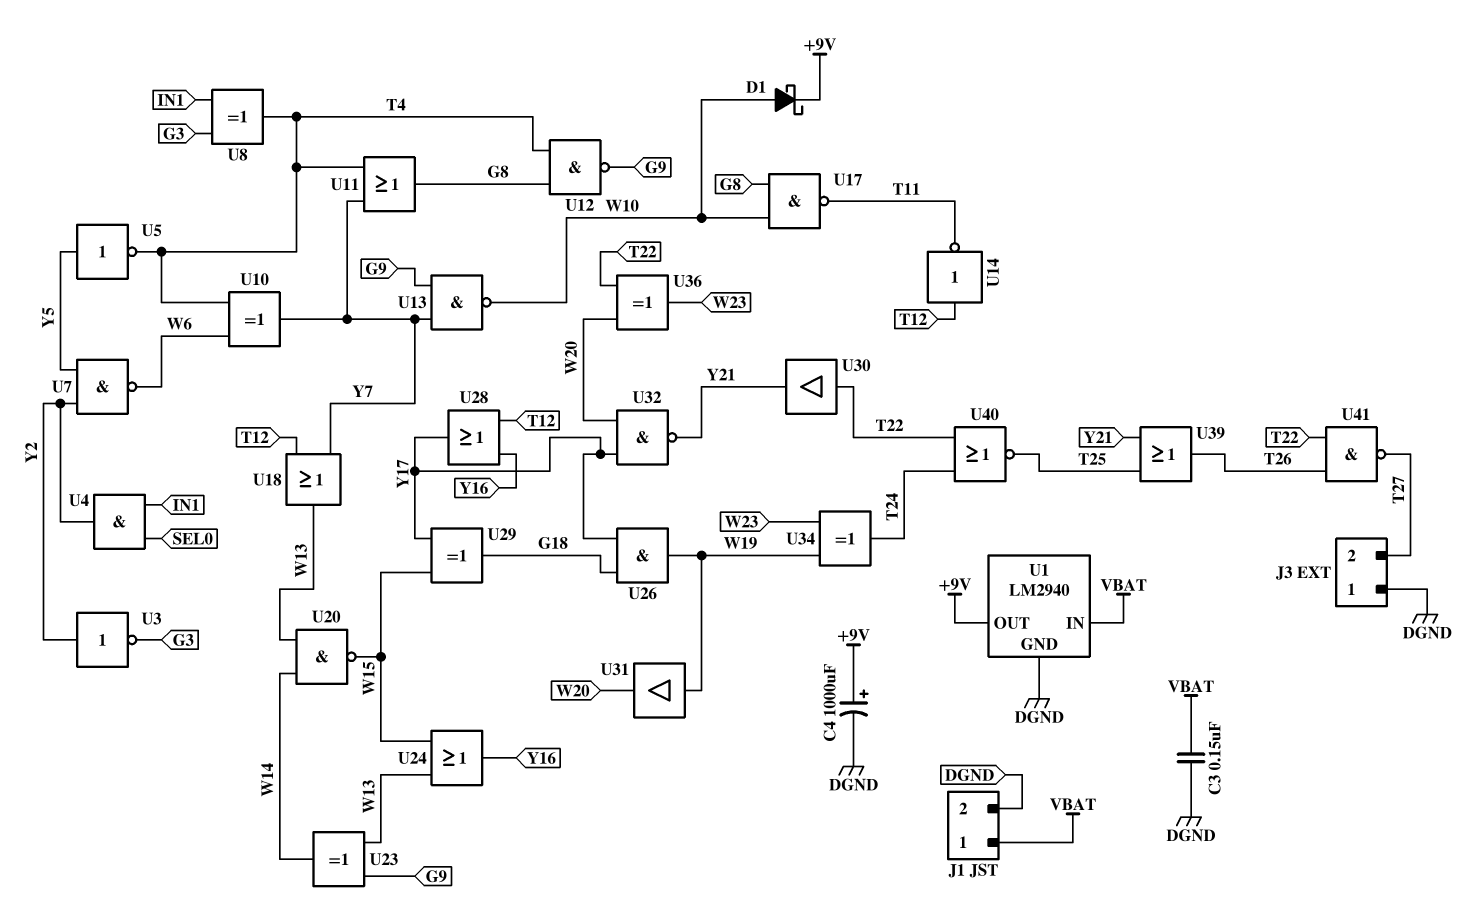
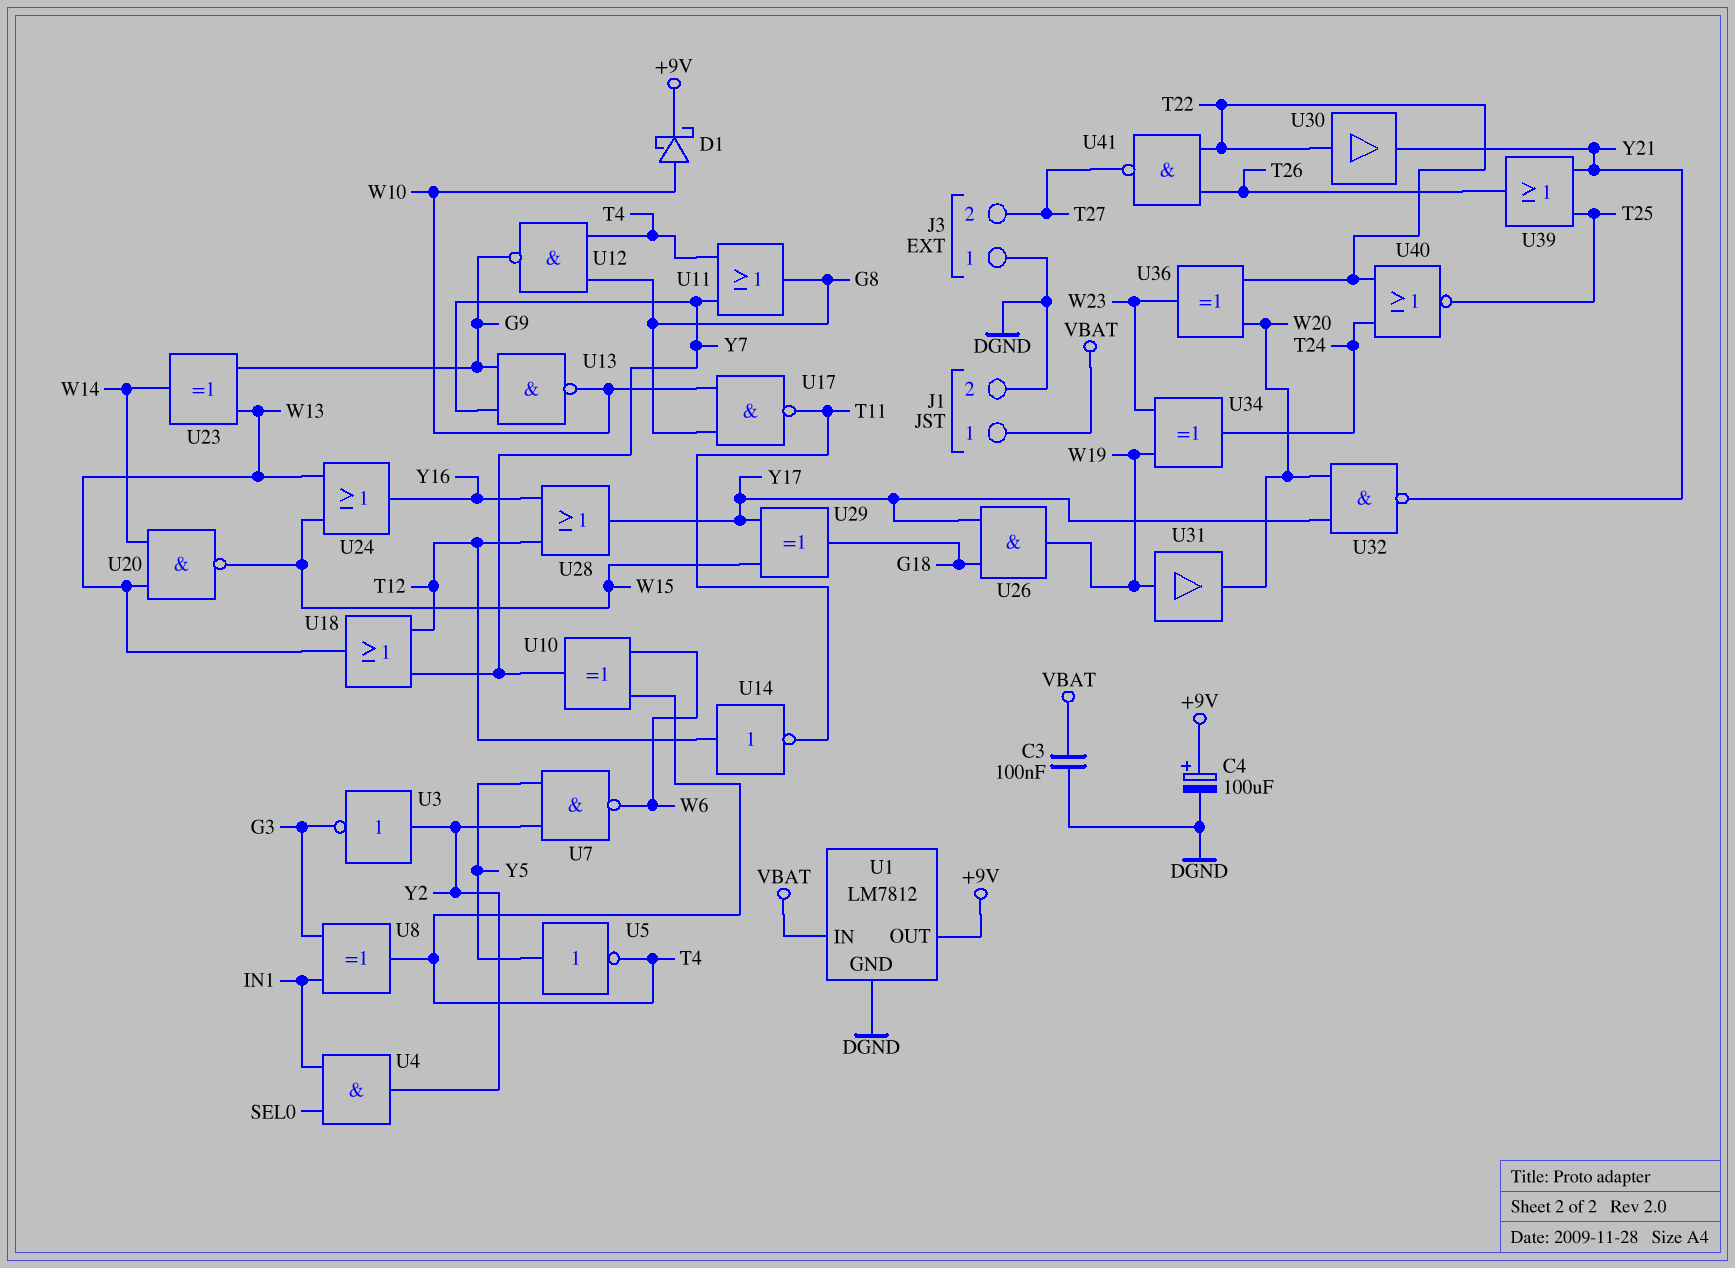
C3: 150nF (DGND, VBAT) -> 100nF (DGND, VBAT)
C4: 1000uF (plus +9V, minus DGND) -> 100uF (plus +9V, minus DGND)
U1: LM2940 -> LM7812

